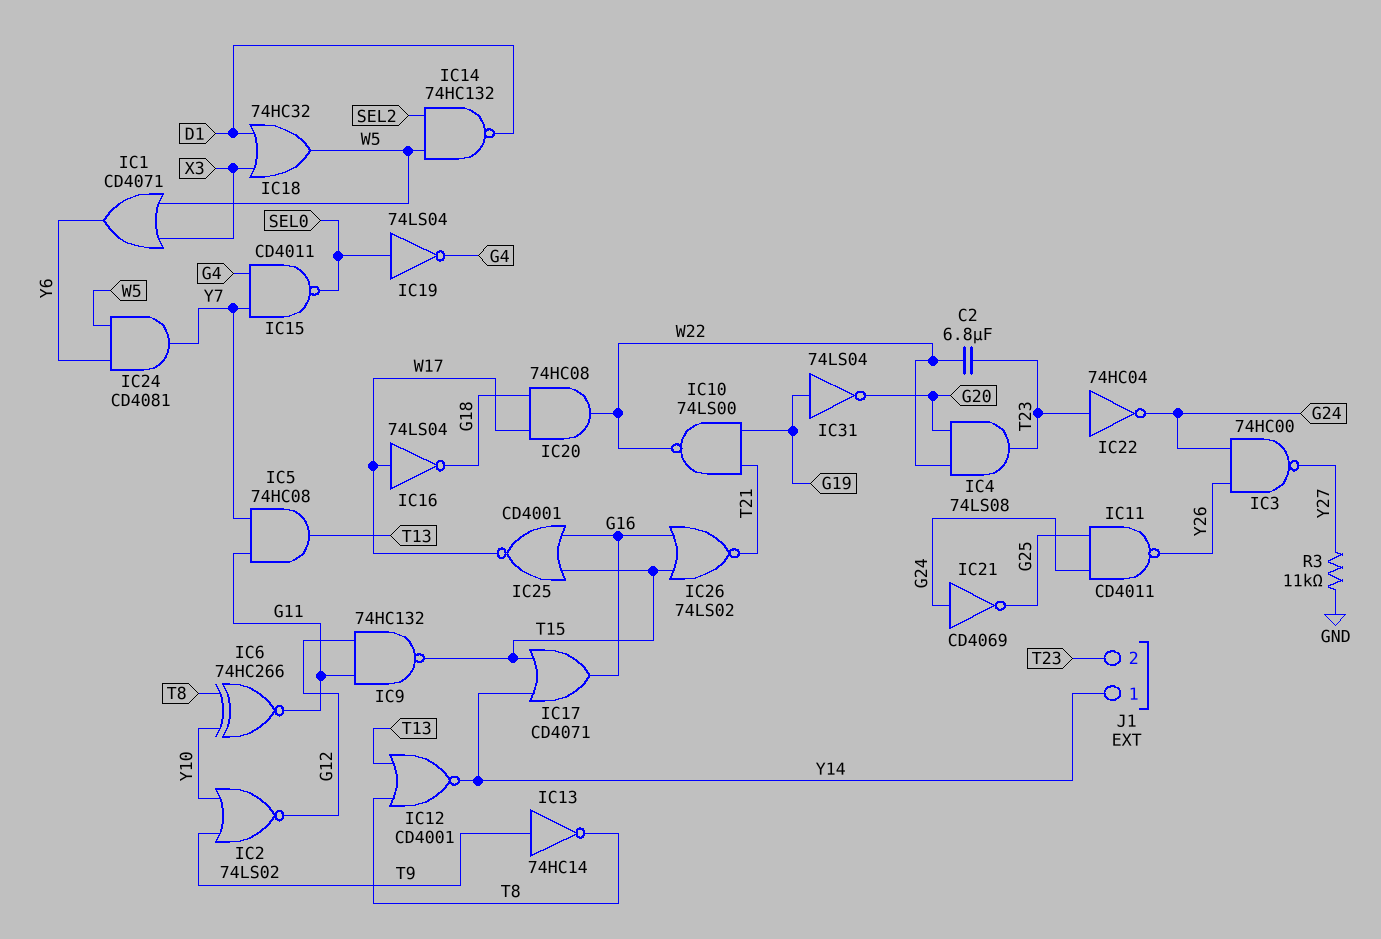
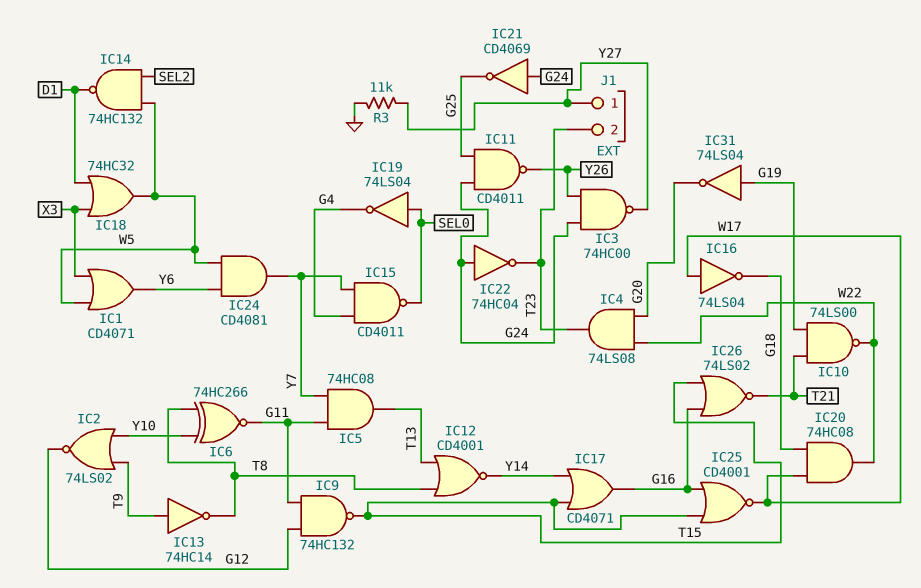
C2: 6.8uF (T23, W22) -> none
IC22: NOT 74HC04 (in T23, out G24) -> NOT 74HC04 (in G24, out T23)
J1 pin 1: Y14 -> Y27

